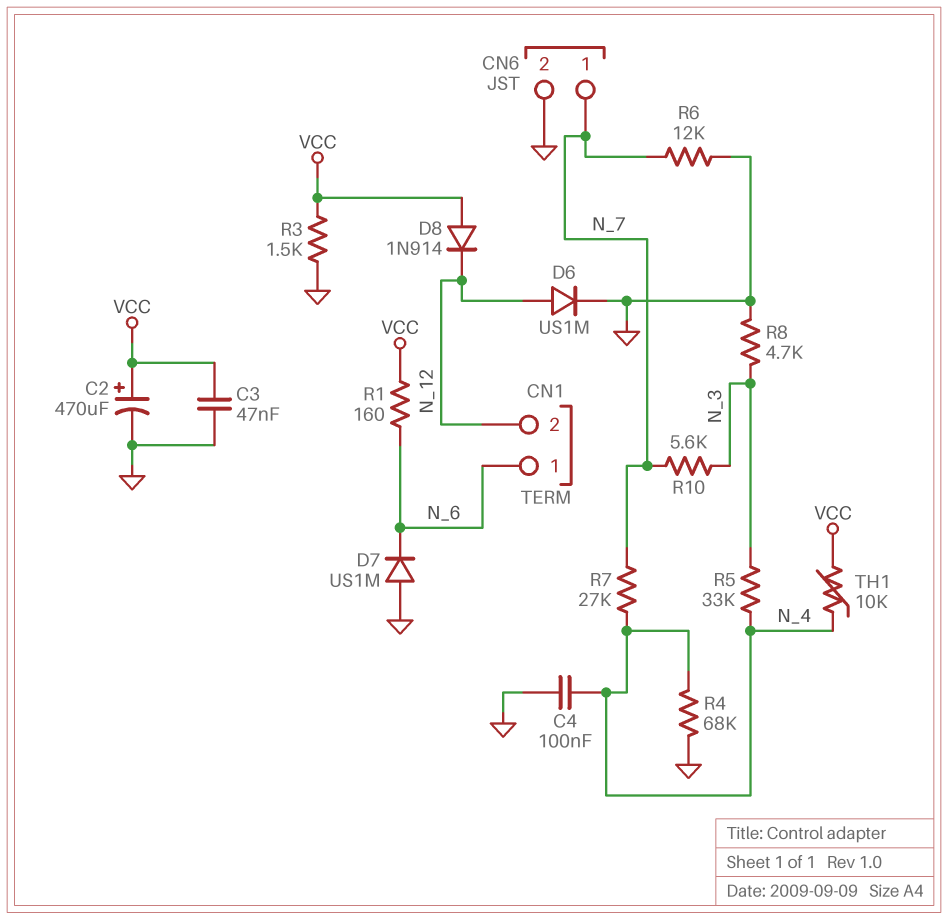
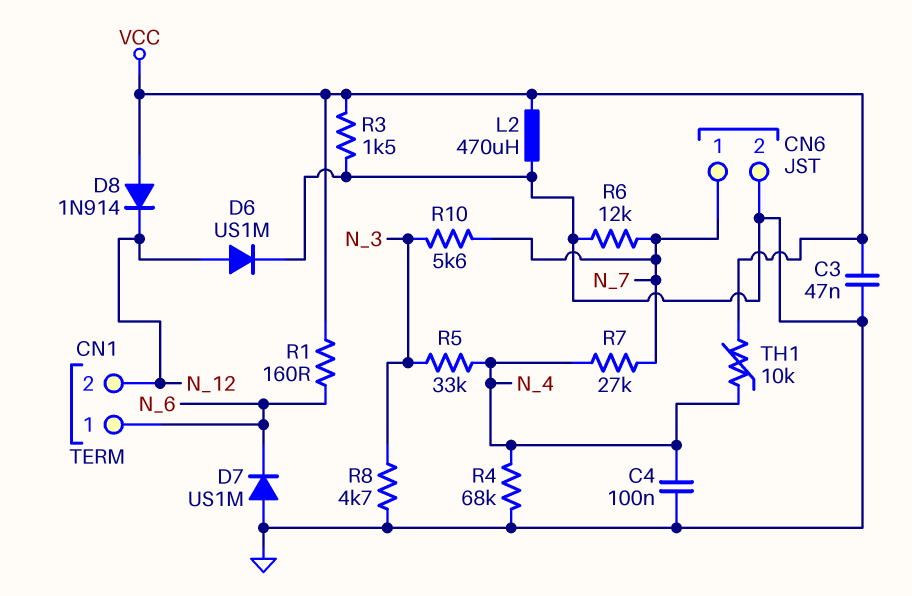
C2: 470uF (plus VCC, minus GND) -> none
L2: none -> 470uH (GND, VCC)

